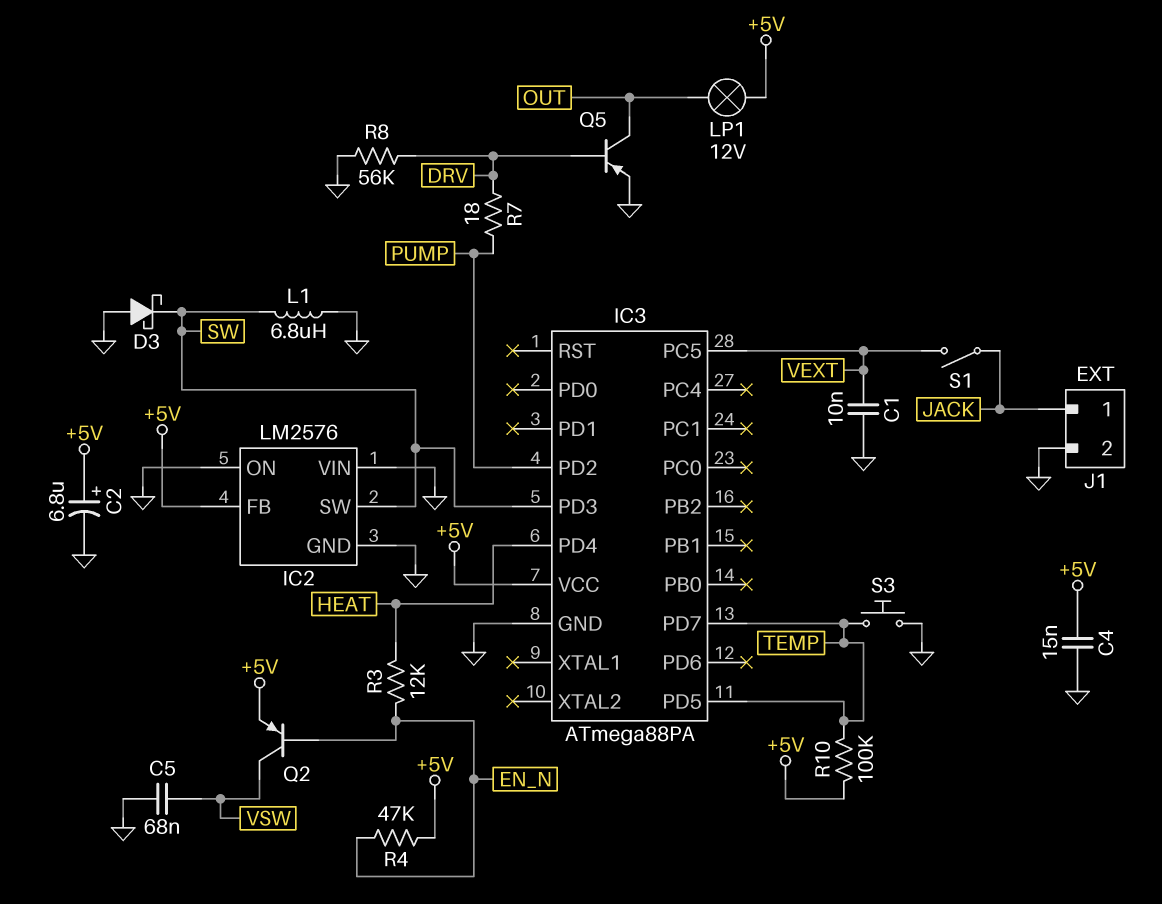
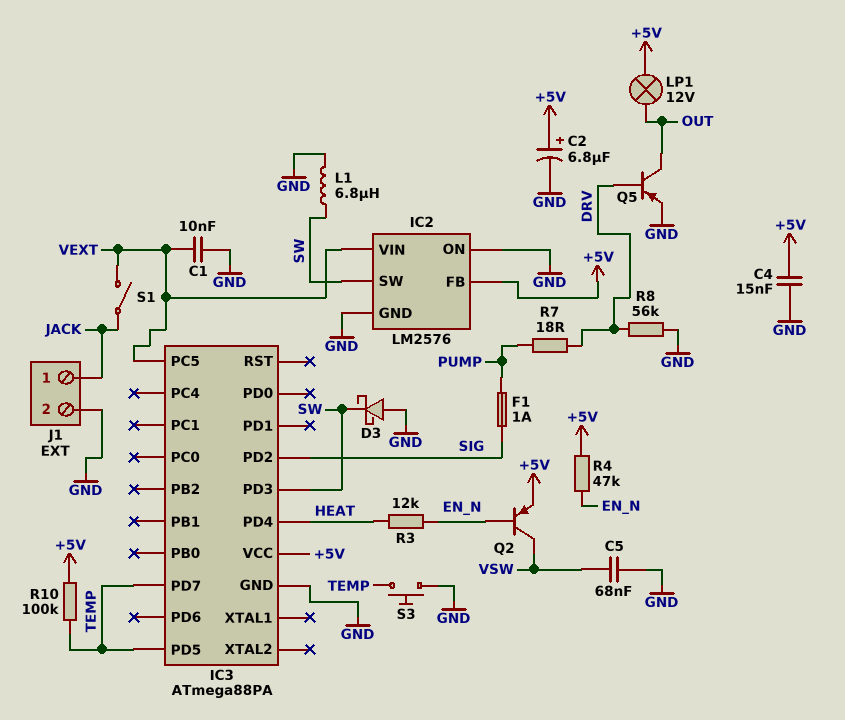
F1: none -> 1A (PUMP, SIG)
IC2 pin VIN: GND -> VEXT
IC3 pin PD2: PUMP -> SIG

